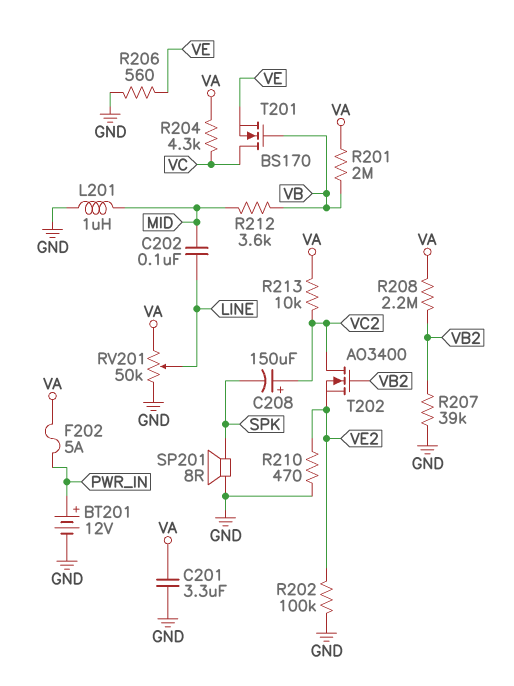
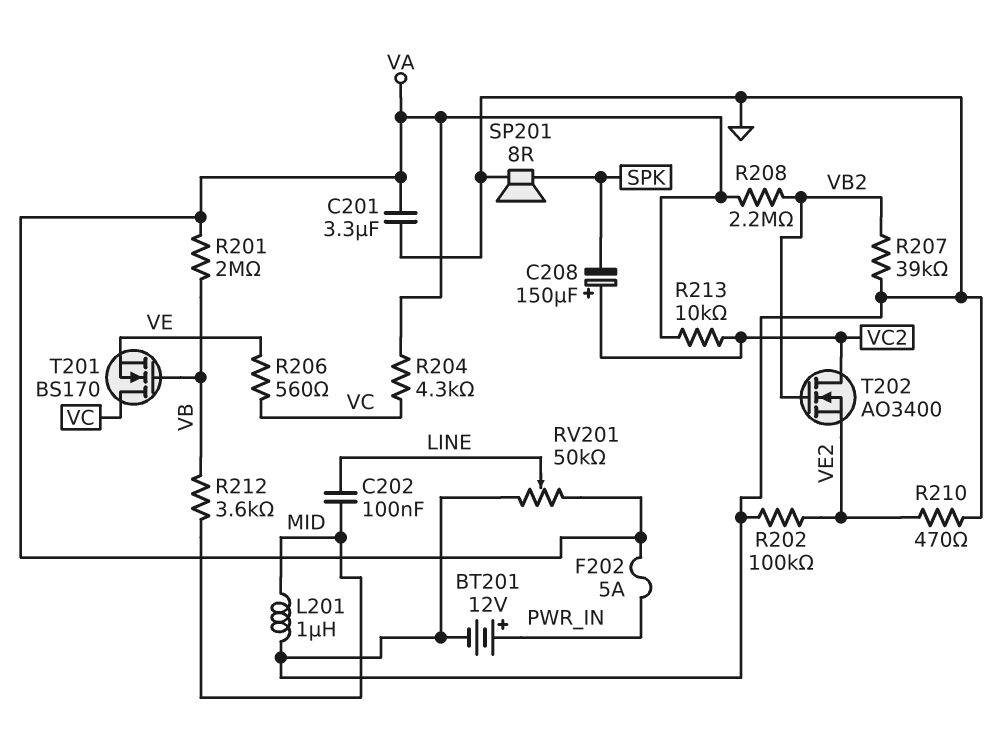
R206: 560 (GND, VE) -> 560 (VC, VE)

